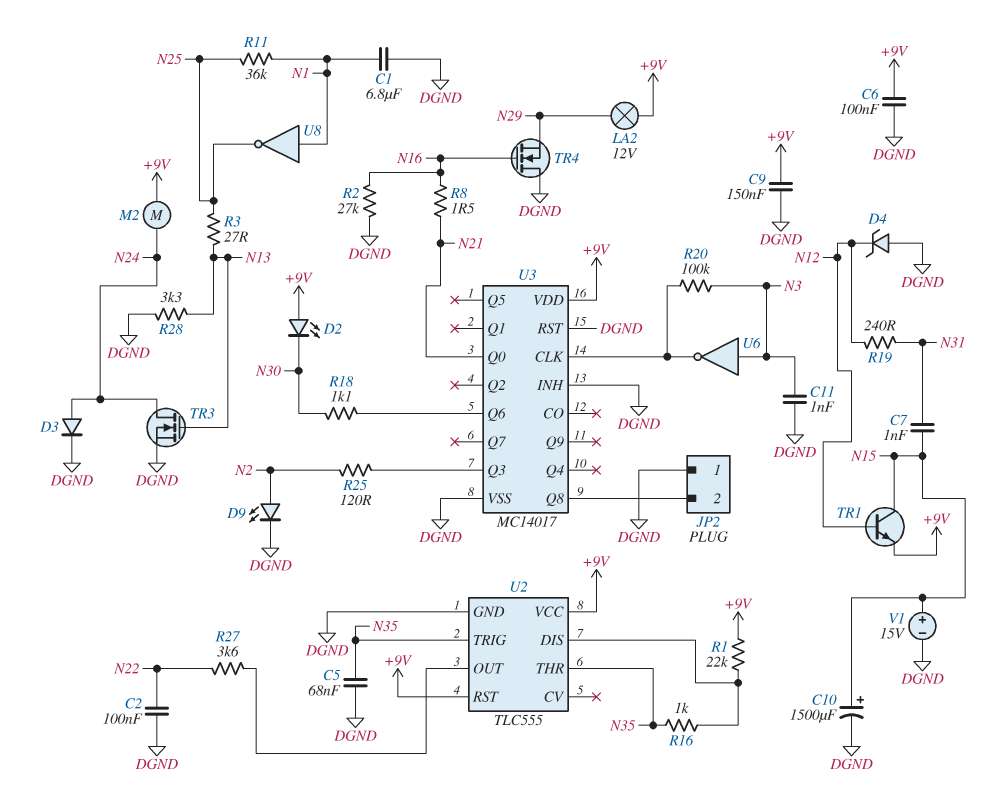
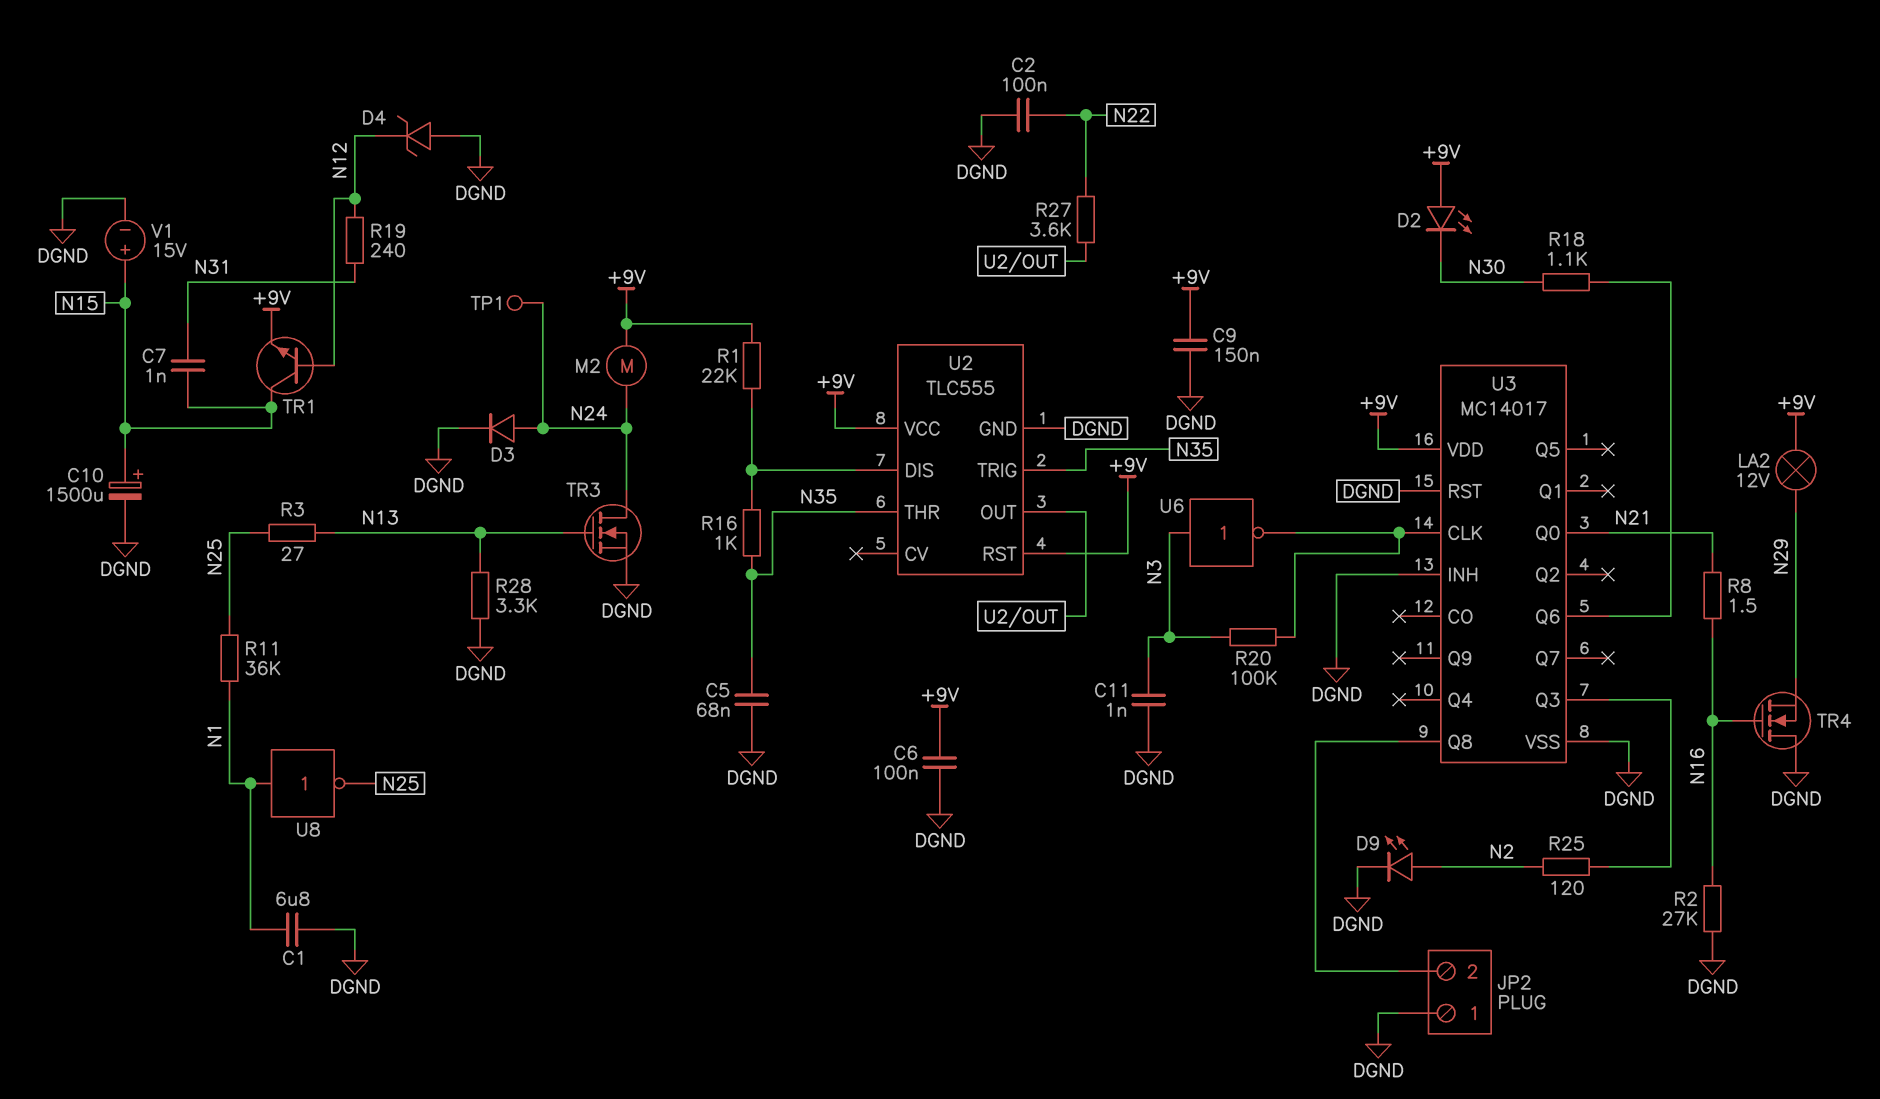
TP1: none -> test point (N24)

